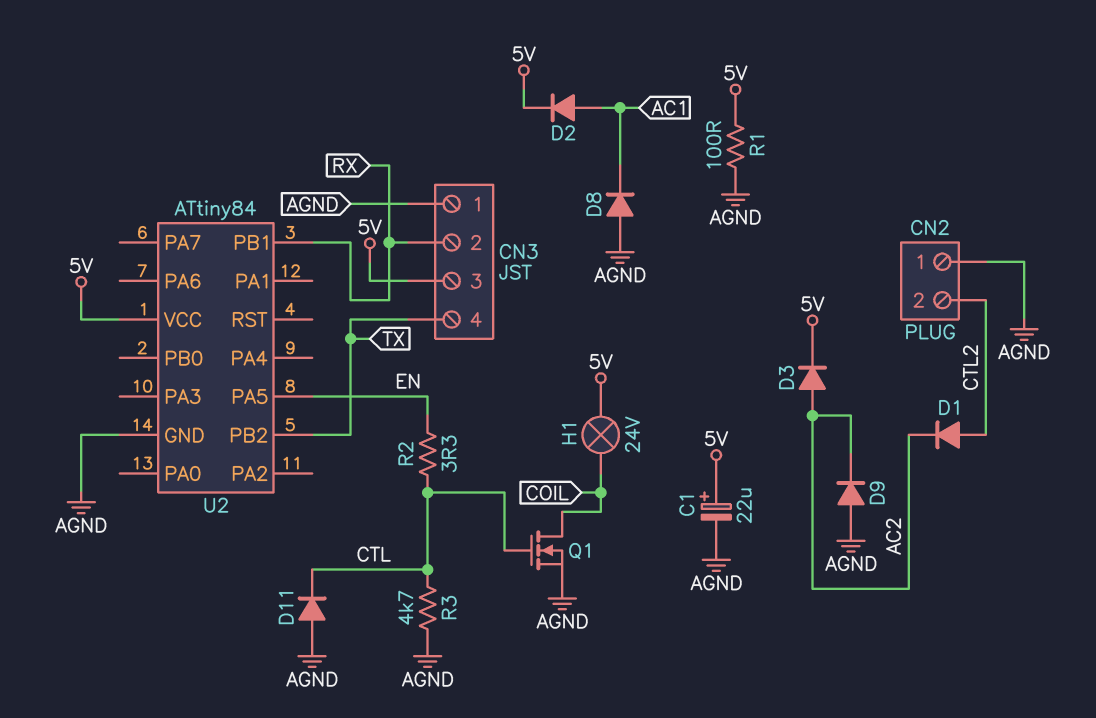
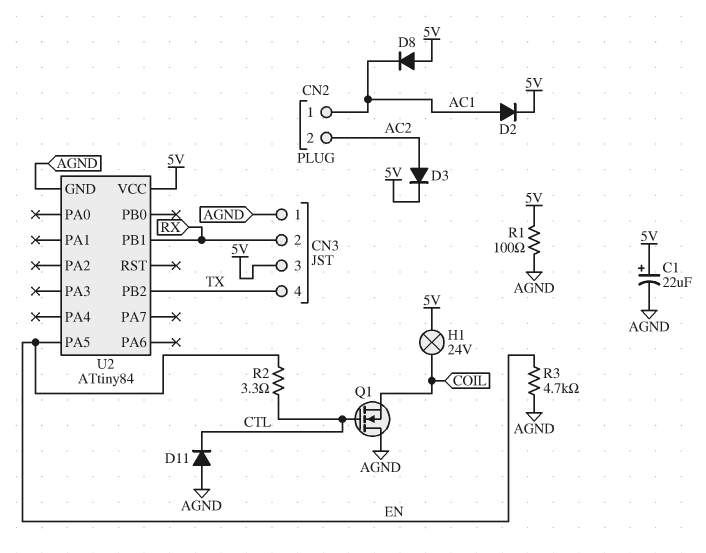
CN2 pin 1: AGND -> AC1
CN2 pin 2: CTL2 -> AC2
D1: diode (A CTL2, K AC2) -> none
D8: diode (A AGND, K AC1) -> diode (A 5V, K AC1)
D9: diode (A AGND, K AC2) -> none
Q1: NMOS (G CTL, D COIL, S AGND) -> NMOS (G CTL, D AGND, S COIL)
R3: 4.7k (AGND, CTL) -> 4.7k (AGND, EN)

